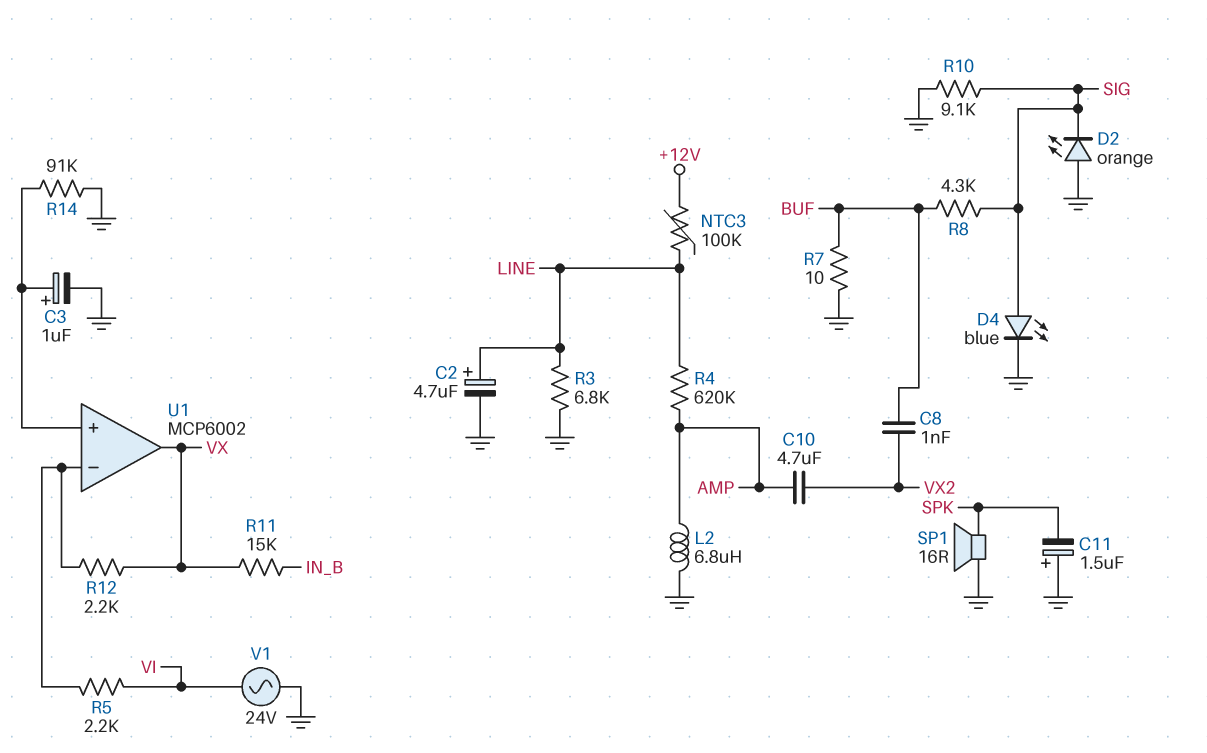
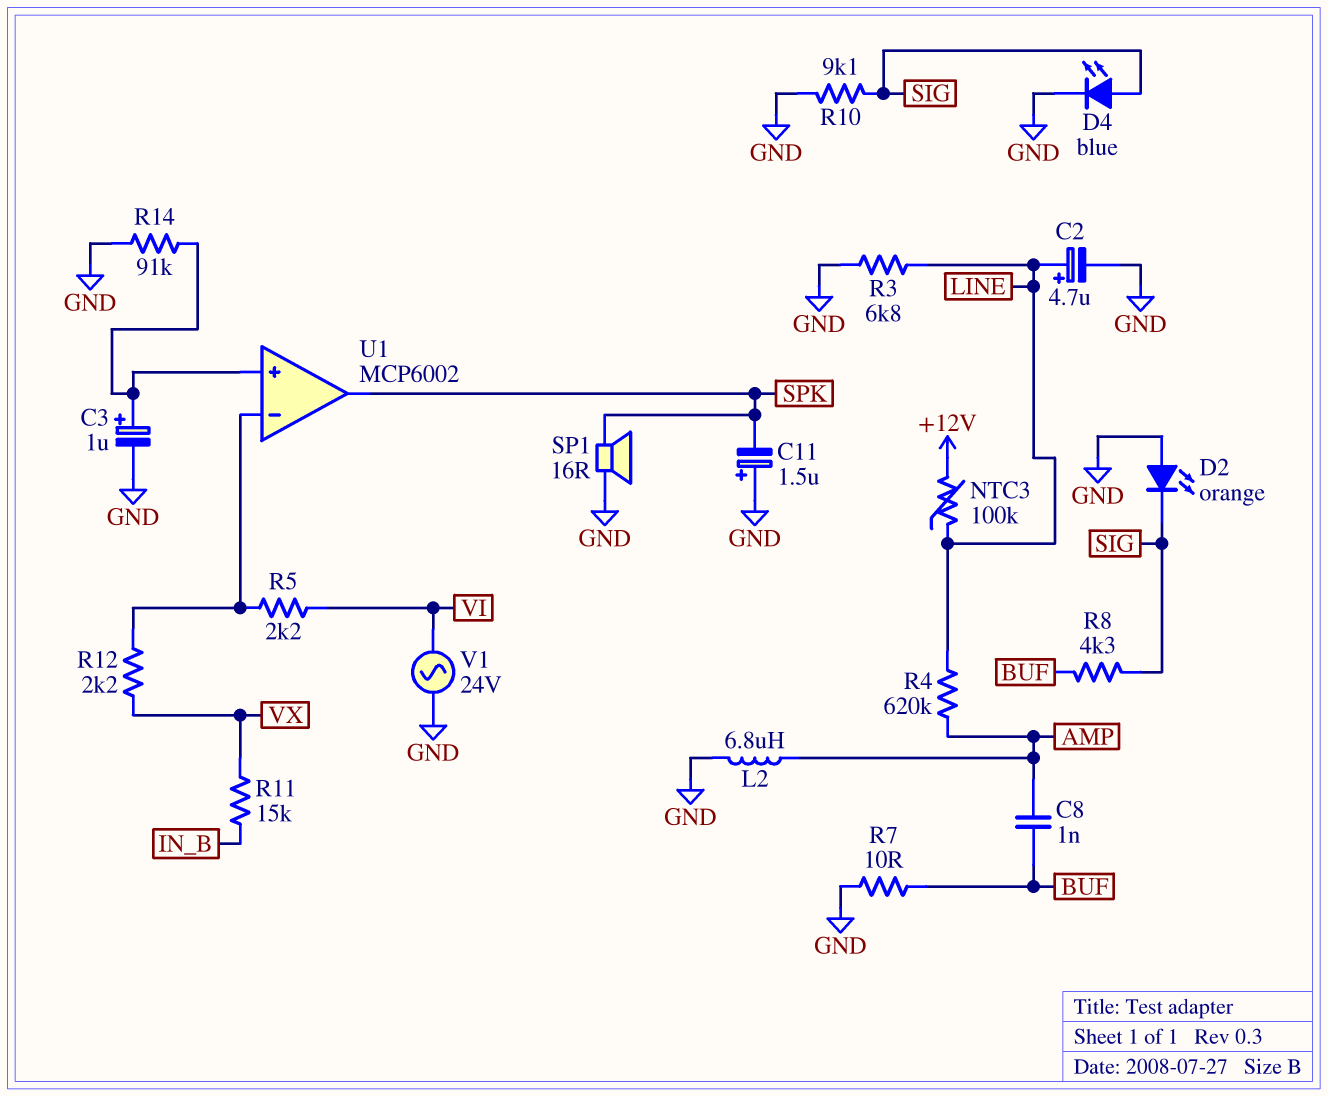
C8: 1nF (BUF, VX2) -> 1nF (AMP, BUF)
C10: 4.7uF (AMP, VX2) -> none
U1 pin out: VX -> SPK

